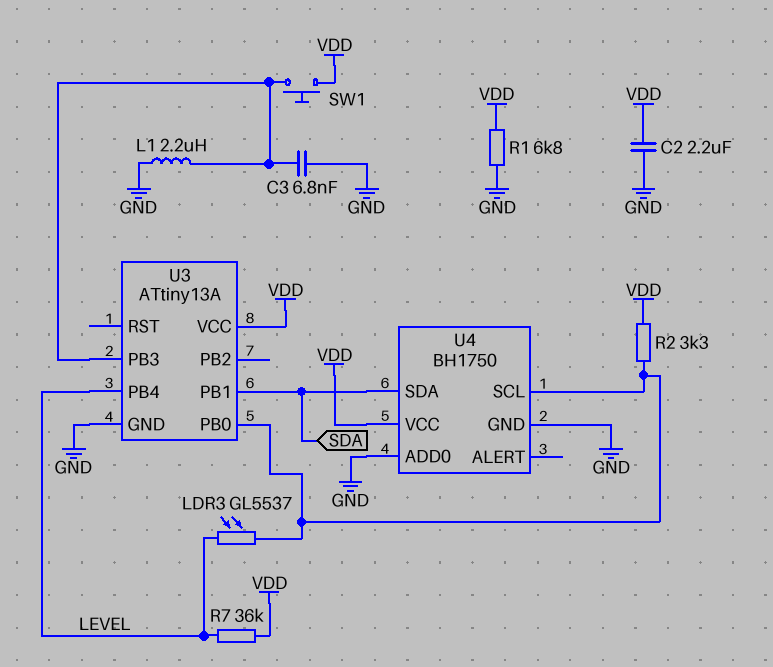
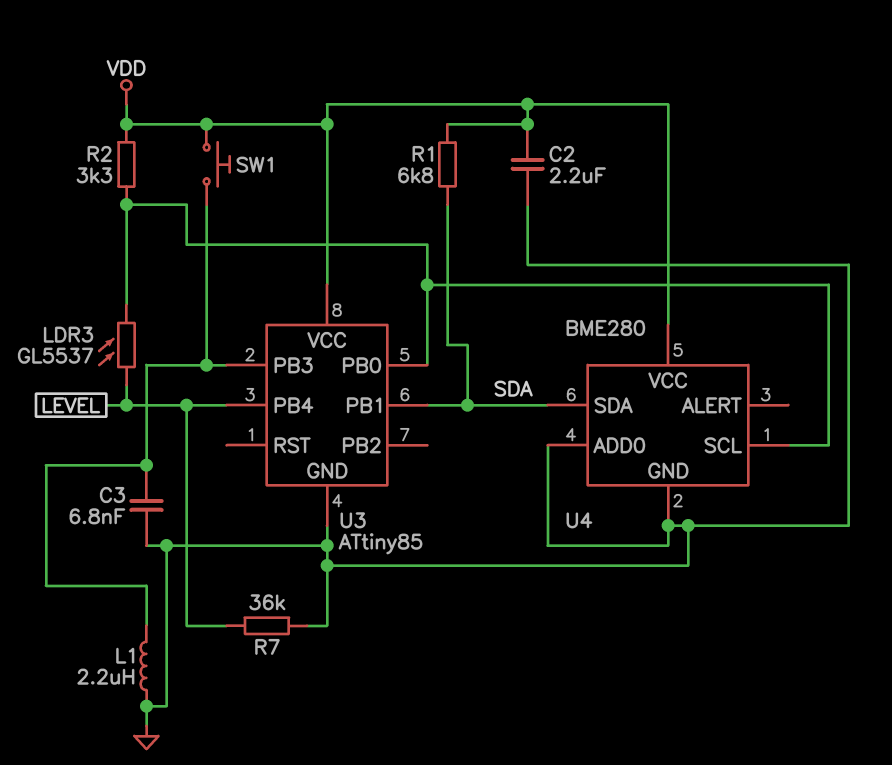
R1: 6.8k (GND, VDD) -> 6.8k (SDA, VDD)
R7: 36k (LEVEL, VDD) -> 36k (GND, LEVEL)
U3: ATtiny13A -> ATtiny85
U4: BH1750 -> BME280

